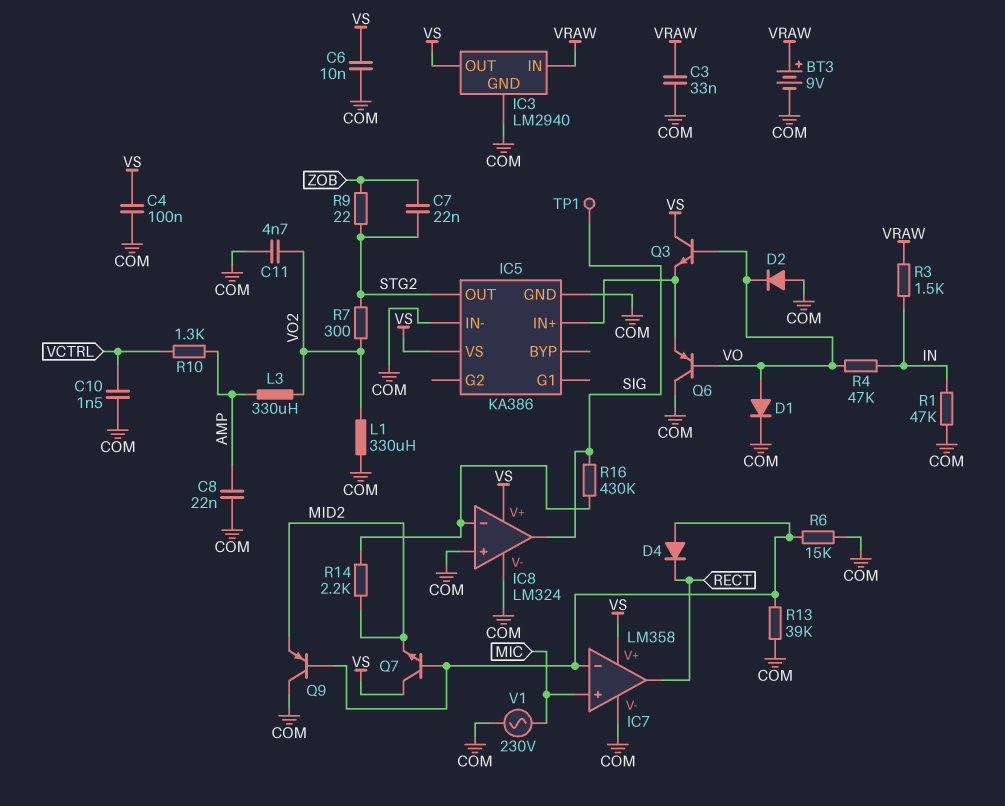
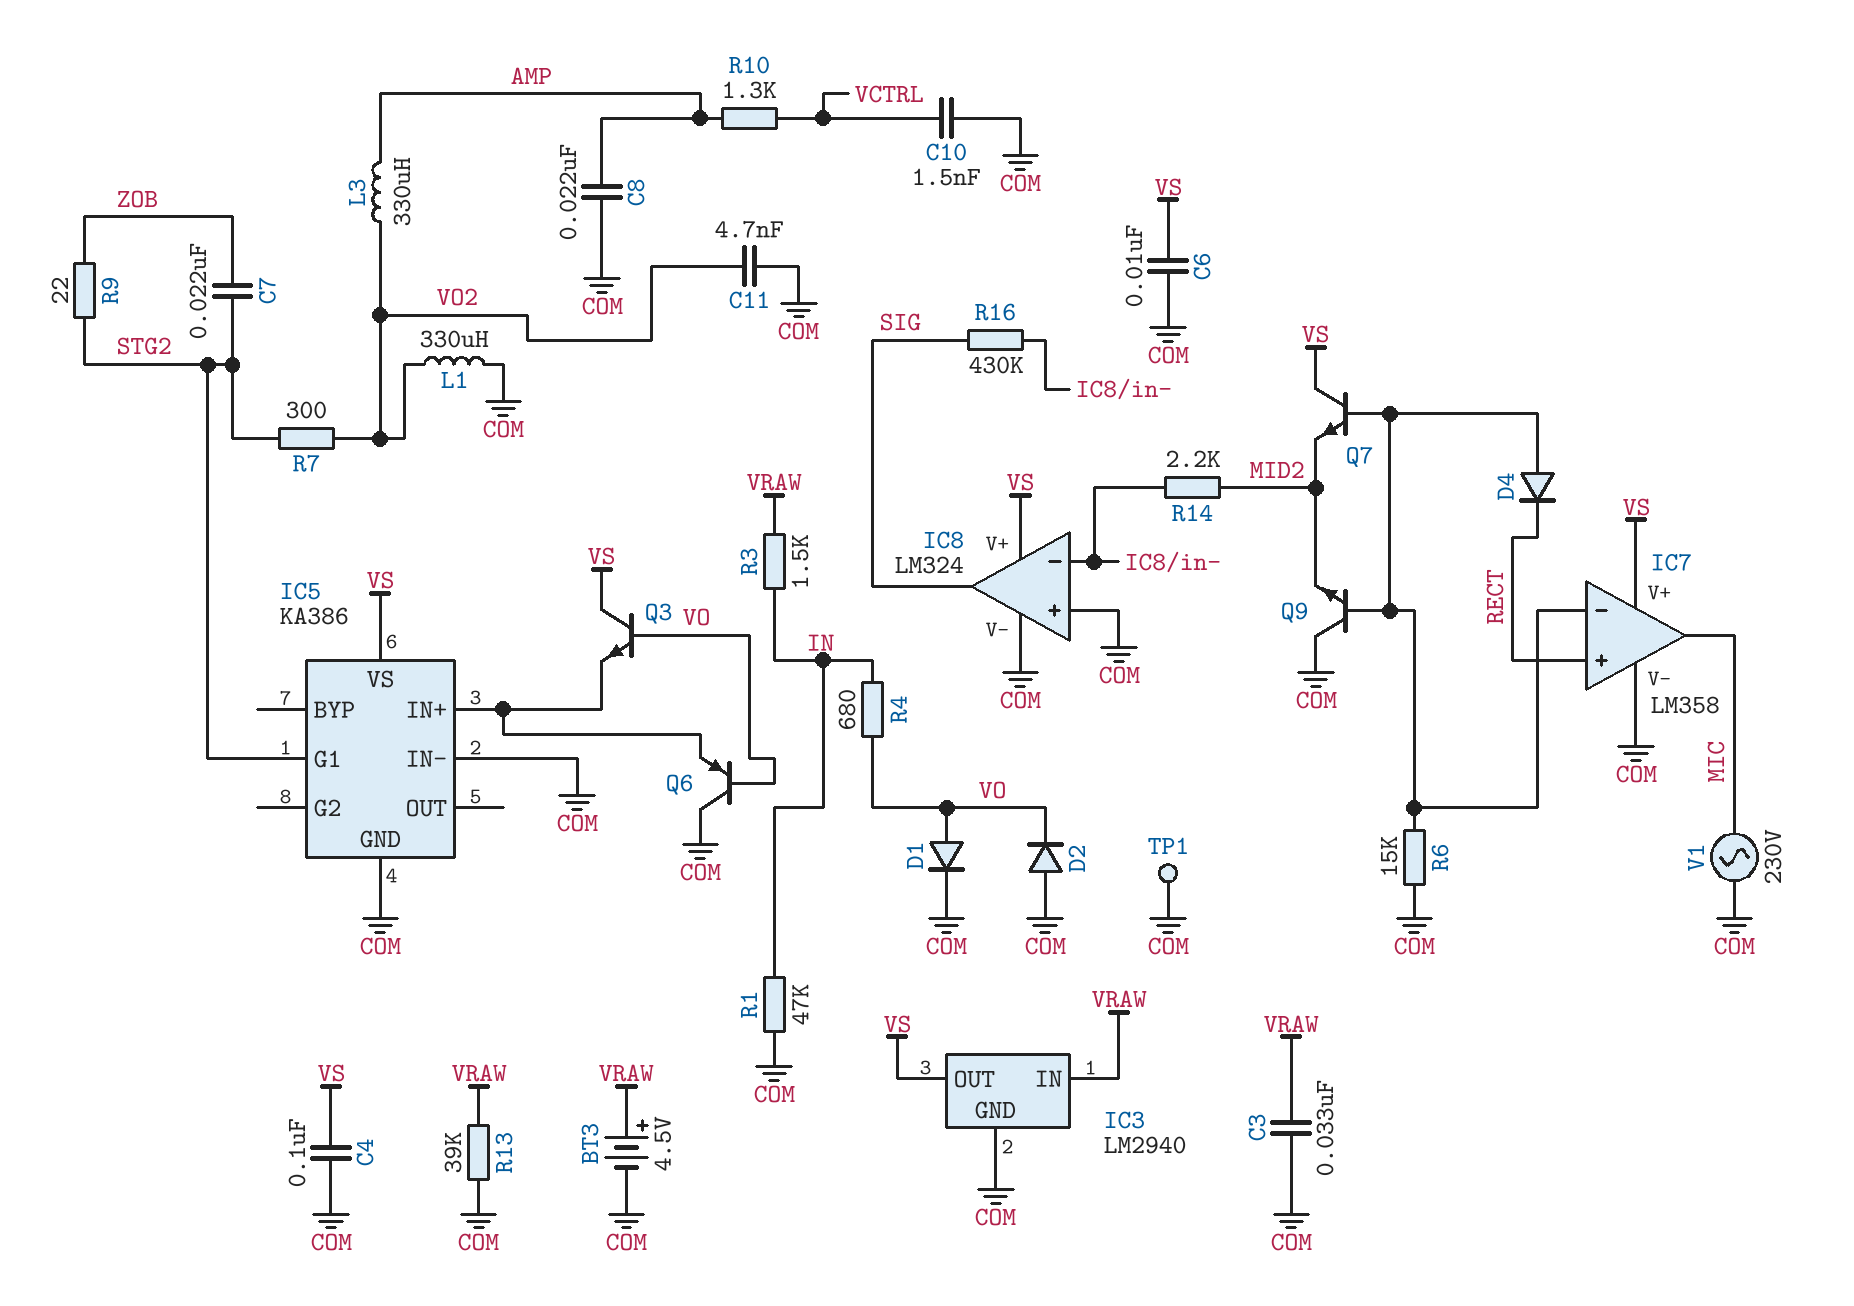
BT3: 9V (plus VRAW, minus COM) -> 4.5V (plus VRAW, minus COM)
IC5 pin G1: none -> STG2
IC5 pin OUT: STG2 -> none
IC7 pin in+: MIC -> RECT
IC7 pin out: RECT -> MIC
Q9: PNP (B IC7/in-, C COM, E MID2) -> NPN (B IC7/in-, C COM, E MID2)
R4: 47k (IN, VO) -> 680 (IN, VO)
R13: 39k (COM, IC7/in-) -> 39k (COM, VRAW)
TP1: test point (SIG) -> test point (COM)

